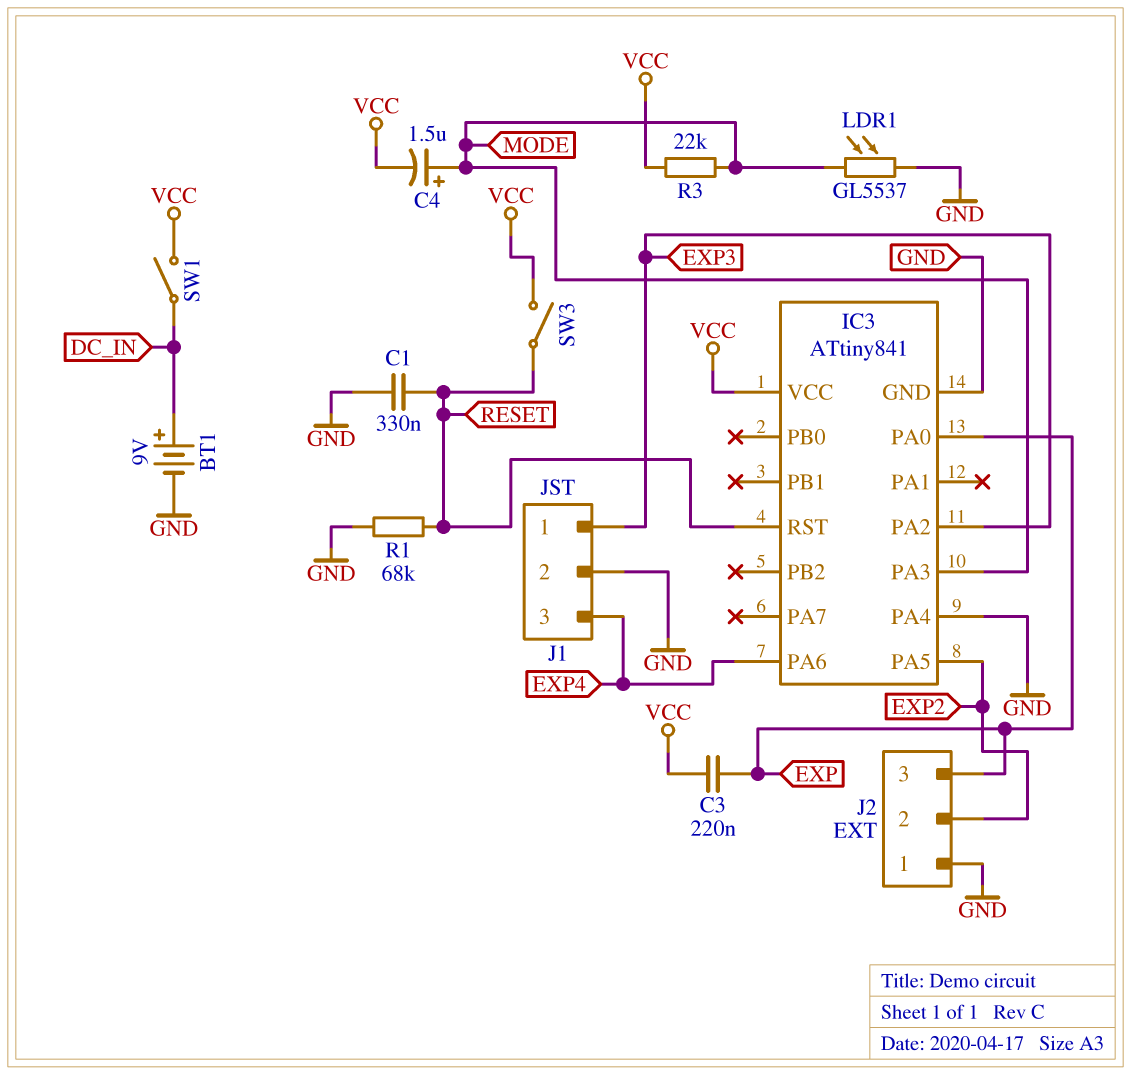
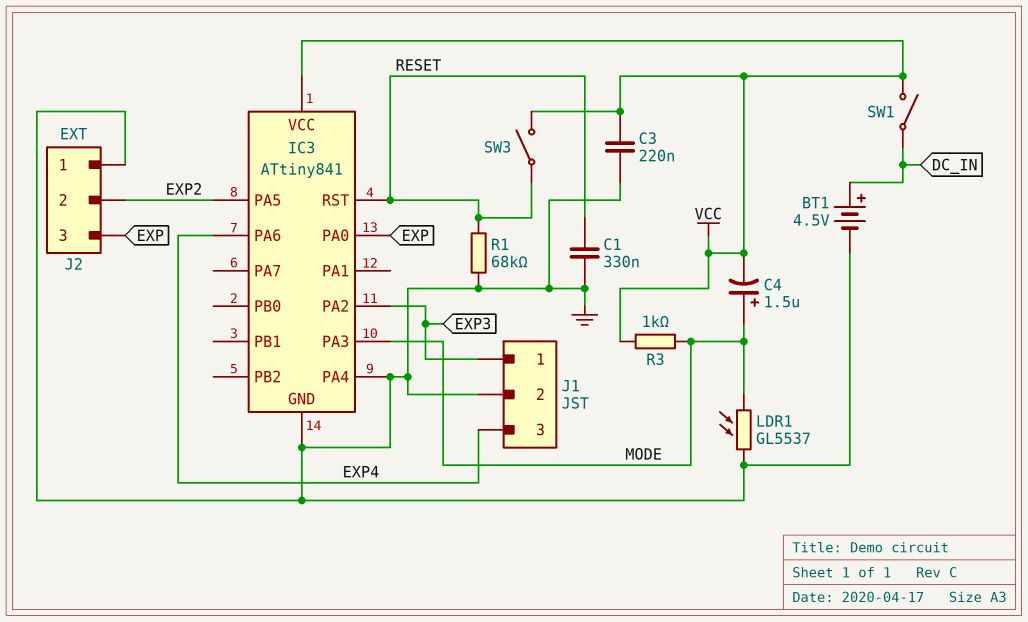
BT1: 9V (plus DC_IN, minus GND) -> 4.5V (plus DC_IN, minus GND)
C3: 220nF (EXP, VCC) -> 220nF (GND, VCC)
R3: 22k (MODE, VCC) -> 1k (MODE, VCC)

